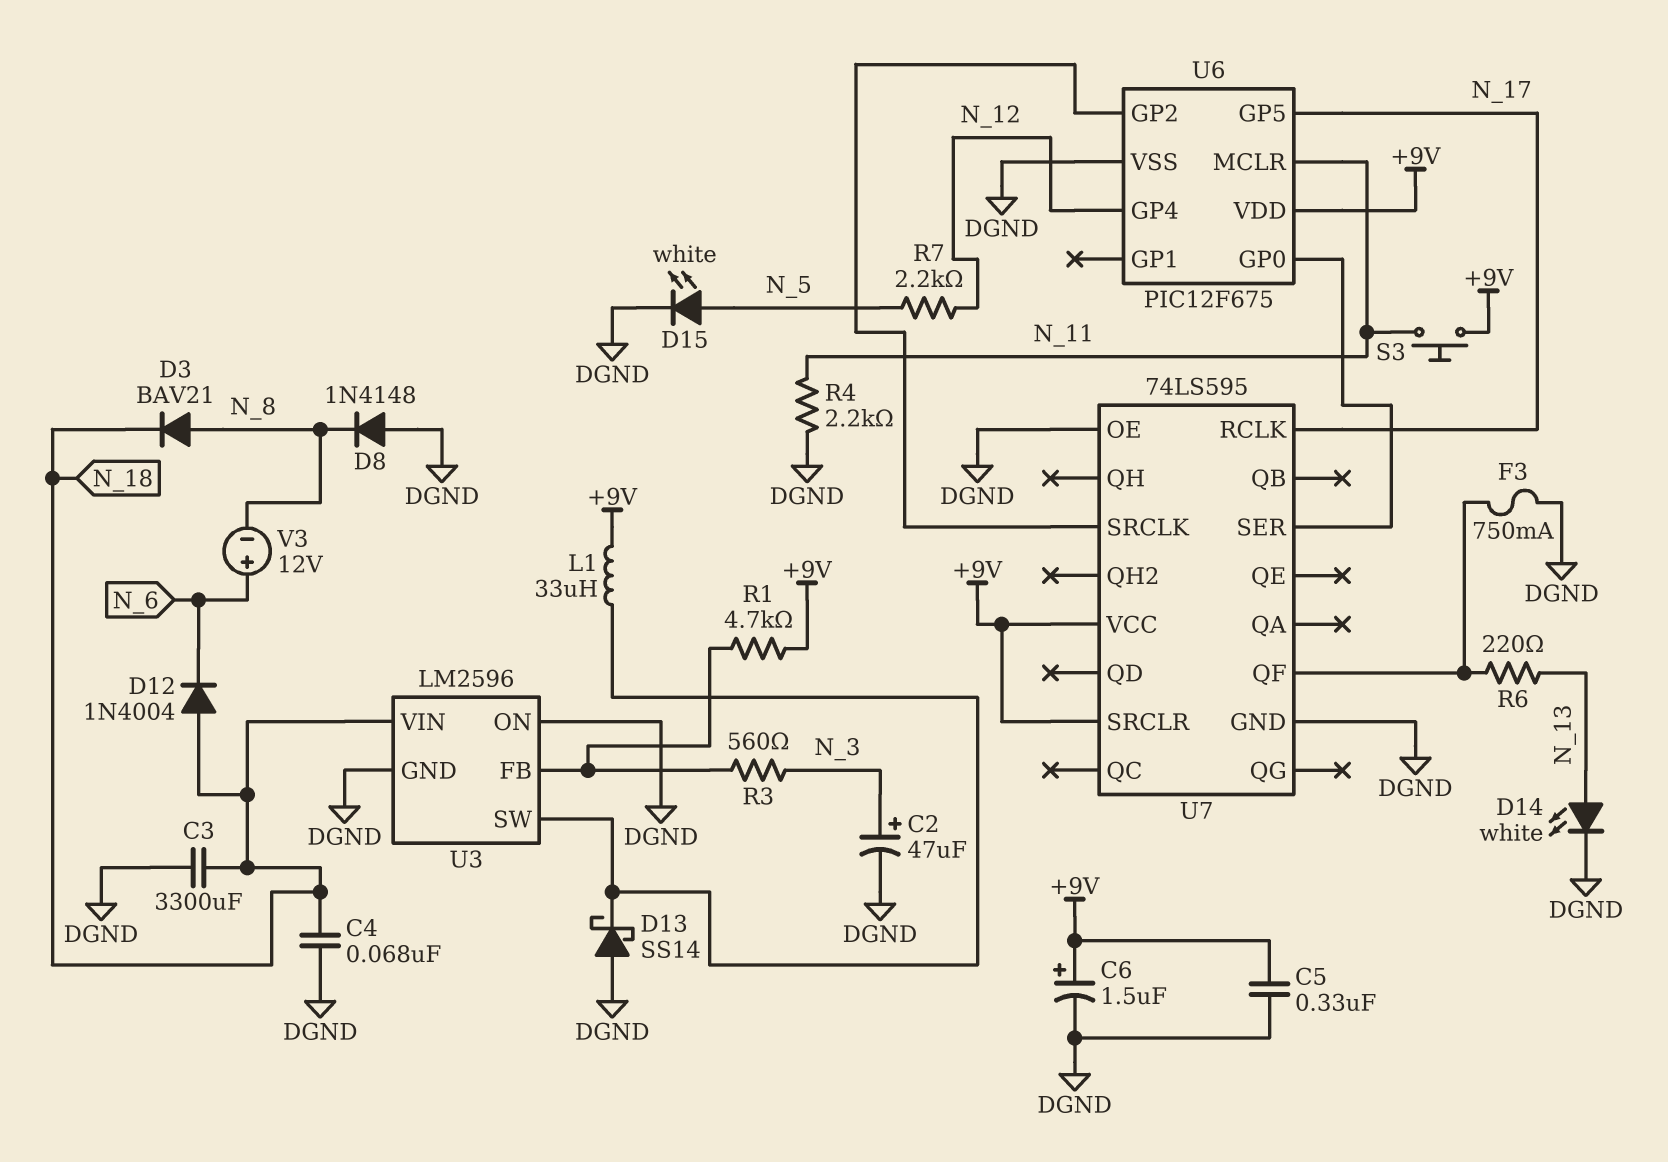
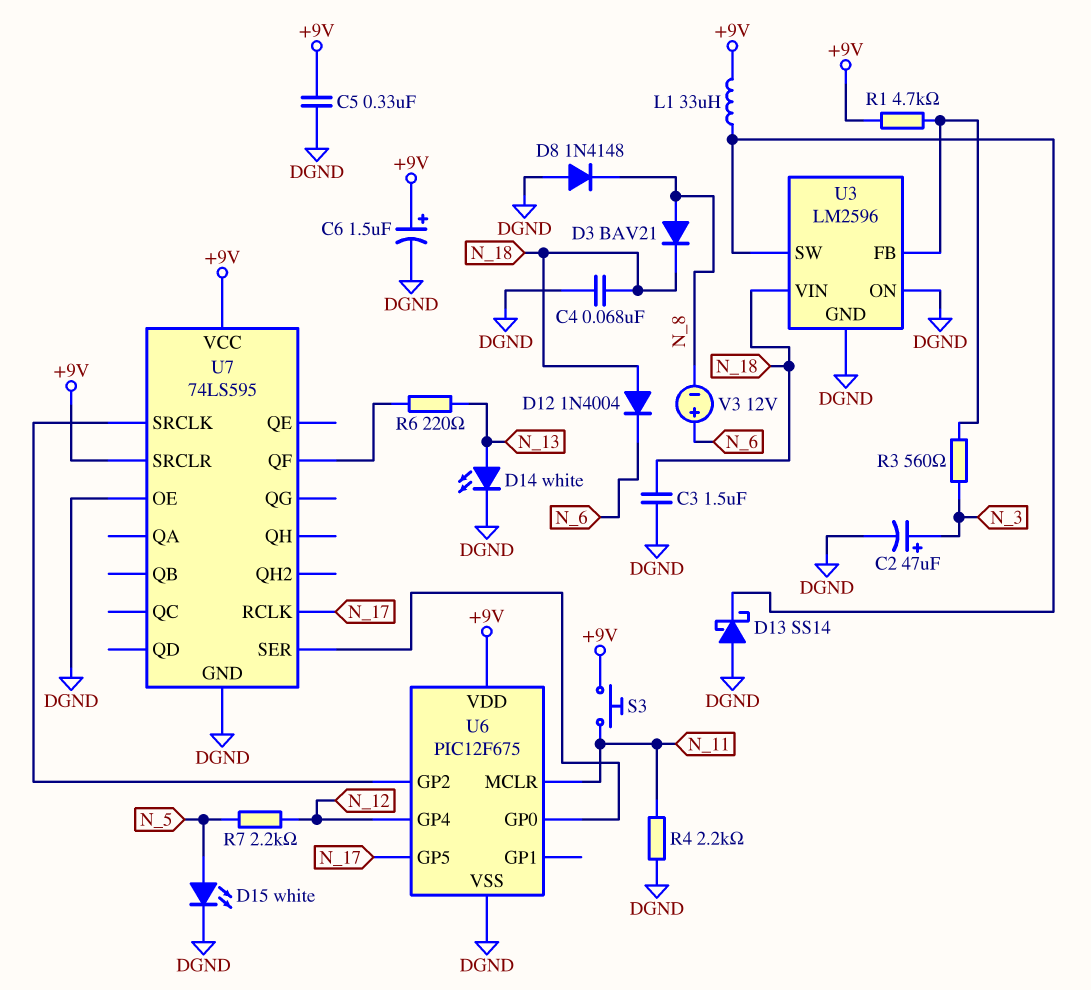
C3: 3300uF (DGND, N_18) -> 1.5uF (DGND, N_18)
F3: 750mA (DGND, U7/QF) -> none

